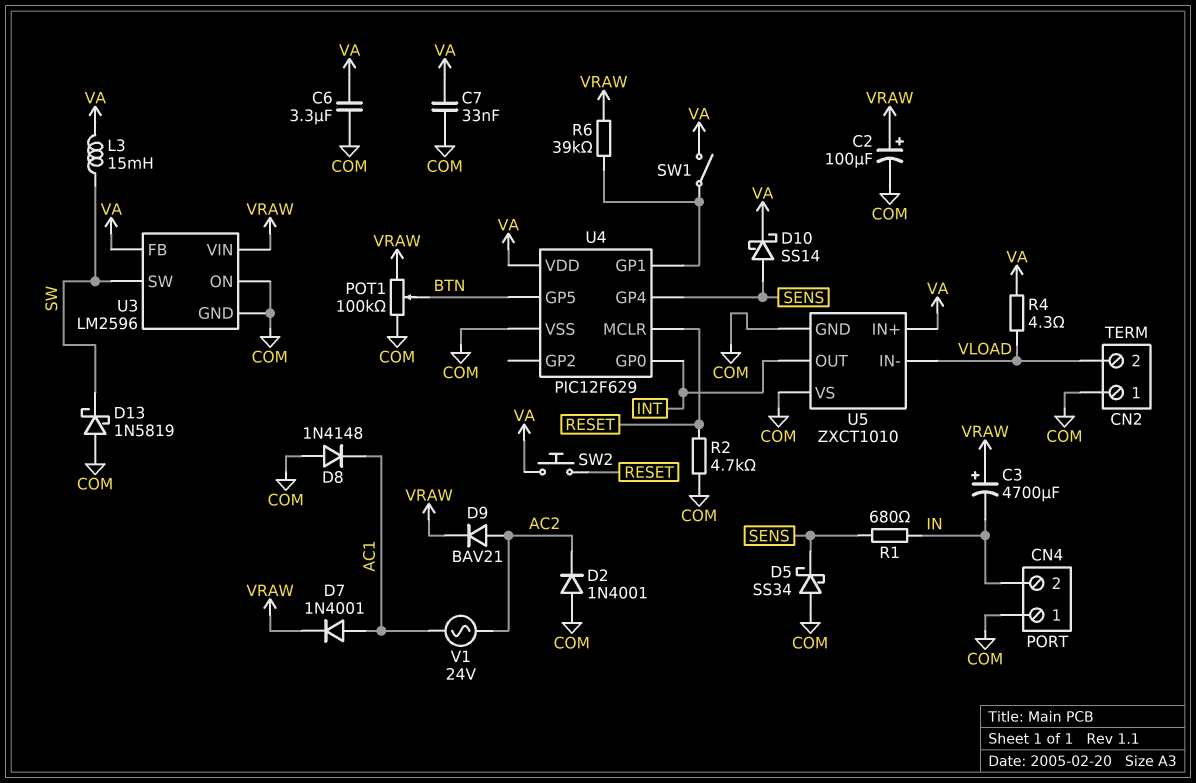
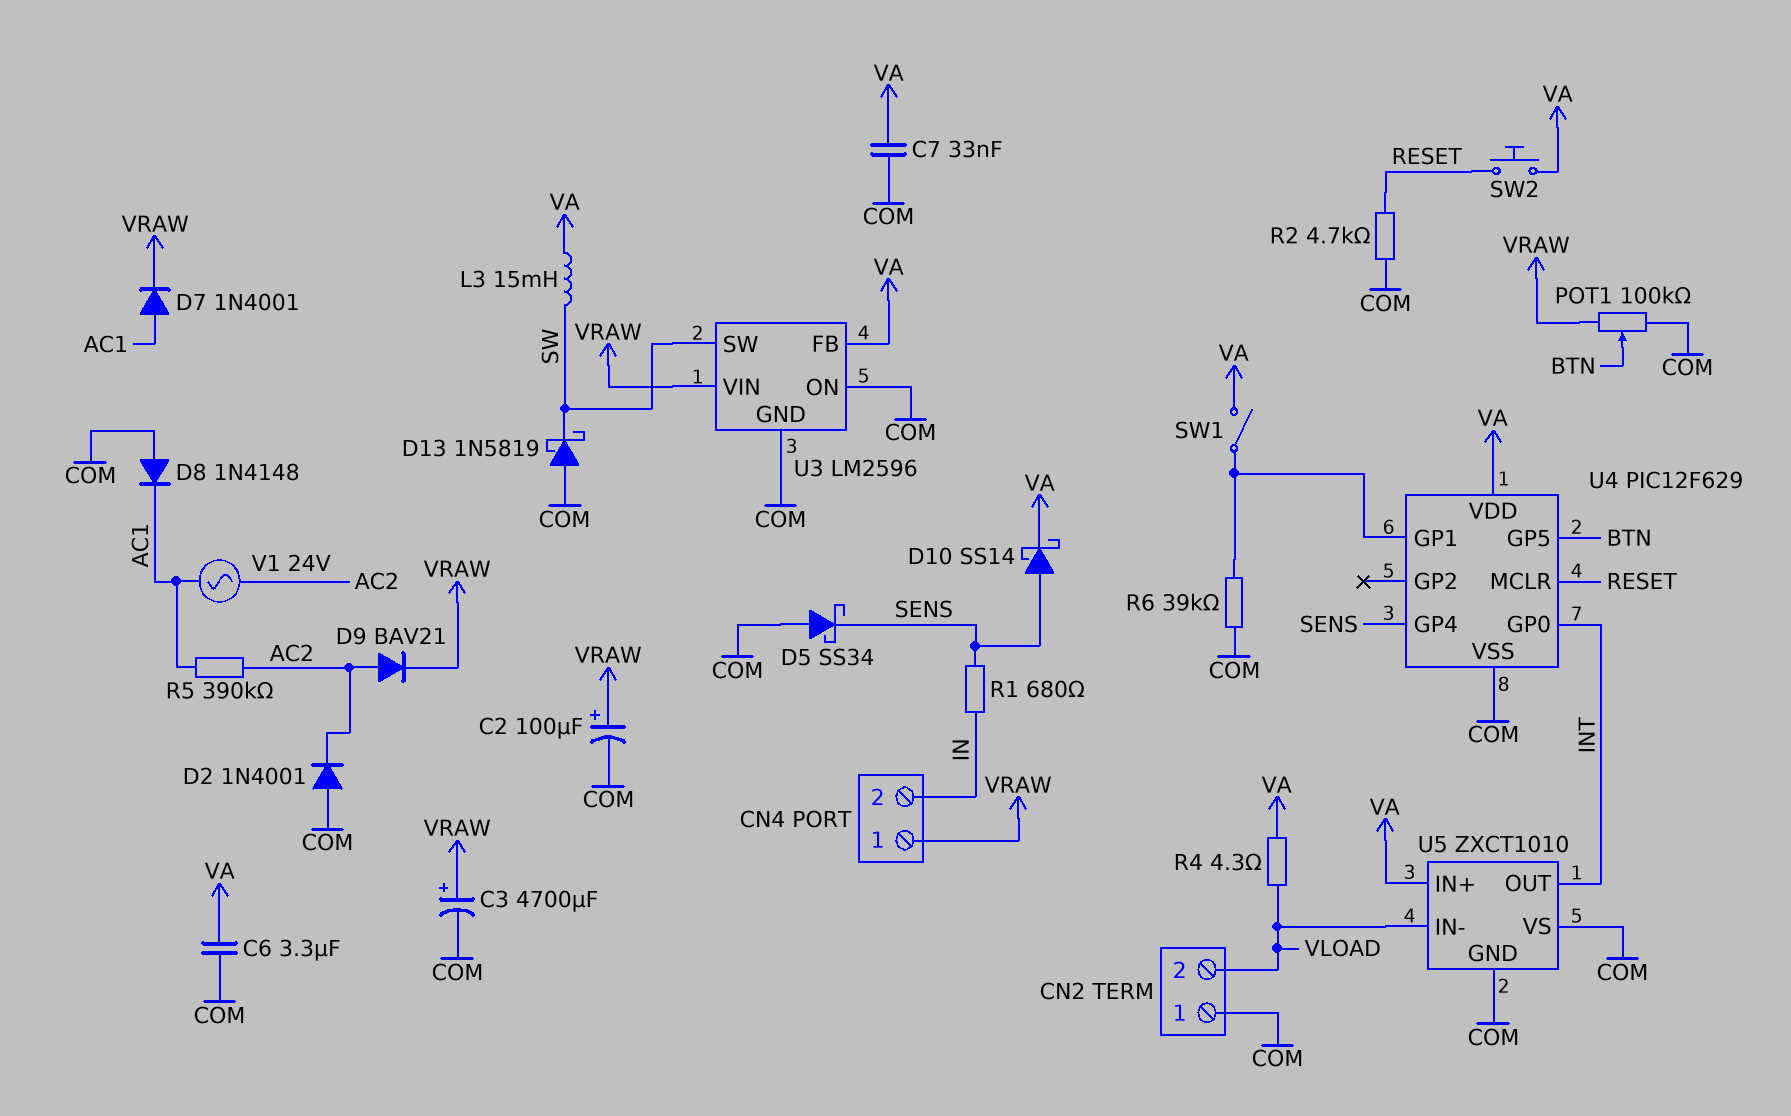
C3: 4700uF (plus VRAW, minus IN) -> 4700uF (plus VRAW, minus COM)
CN4 pin 1: COM -> VRAW
R5: none -> 390k (AC1, AC2)
R6: 39k (U4/GP1, VRAW) -> 39k (COM, U4/GP1)

